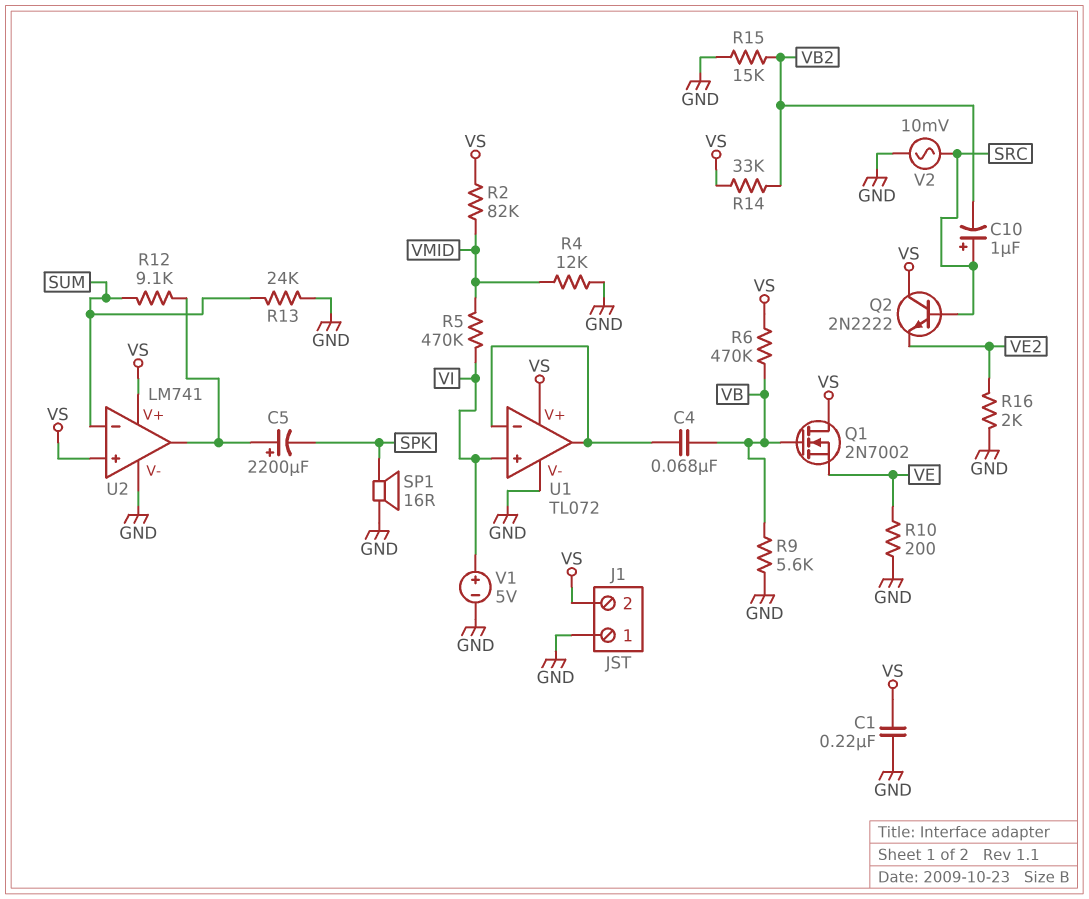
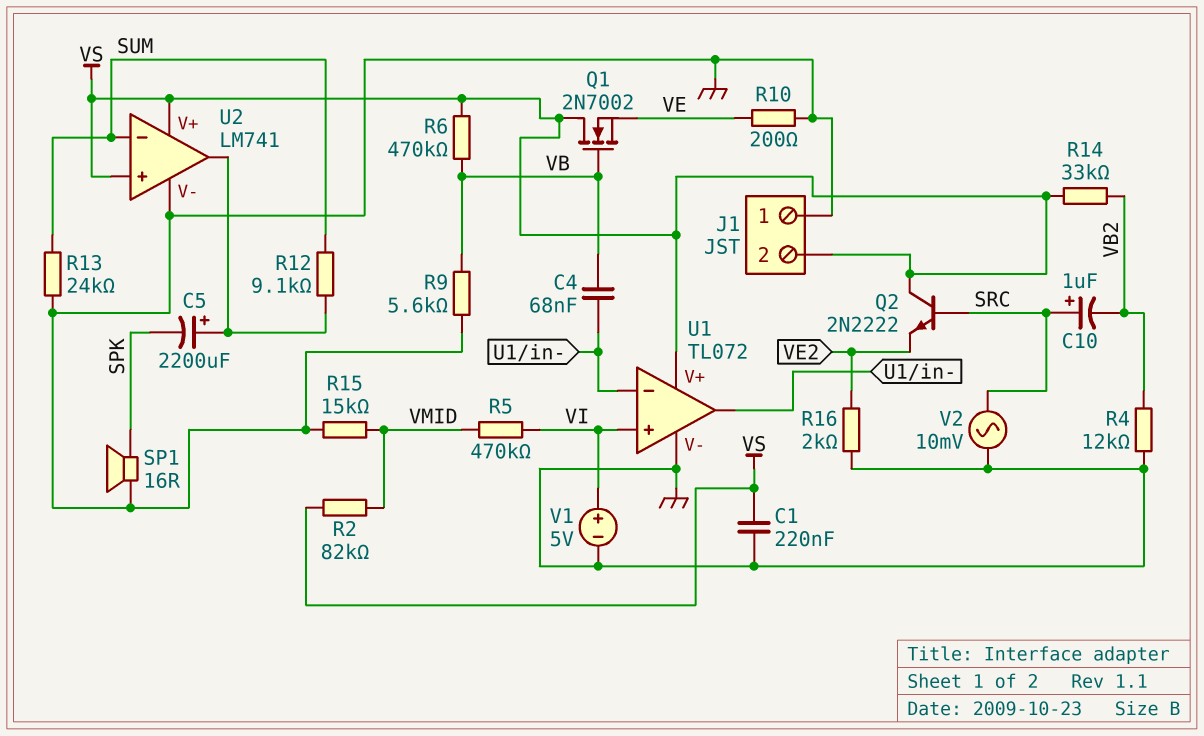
R4: 12k (GND, VMID) -> 12k (GND, VB2)
R15: 15k (GND, VB2) -> 15k (GND, VMID)

